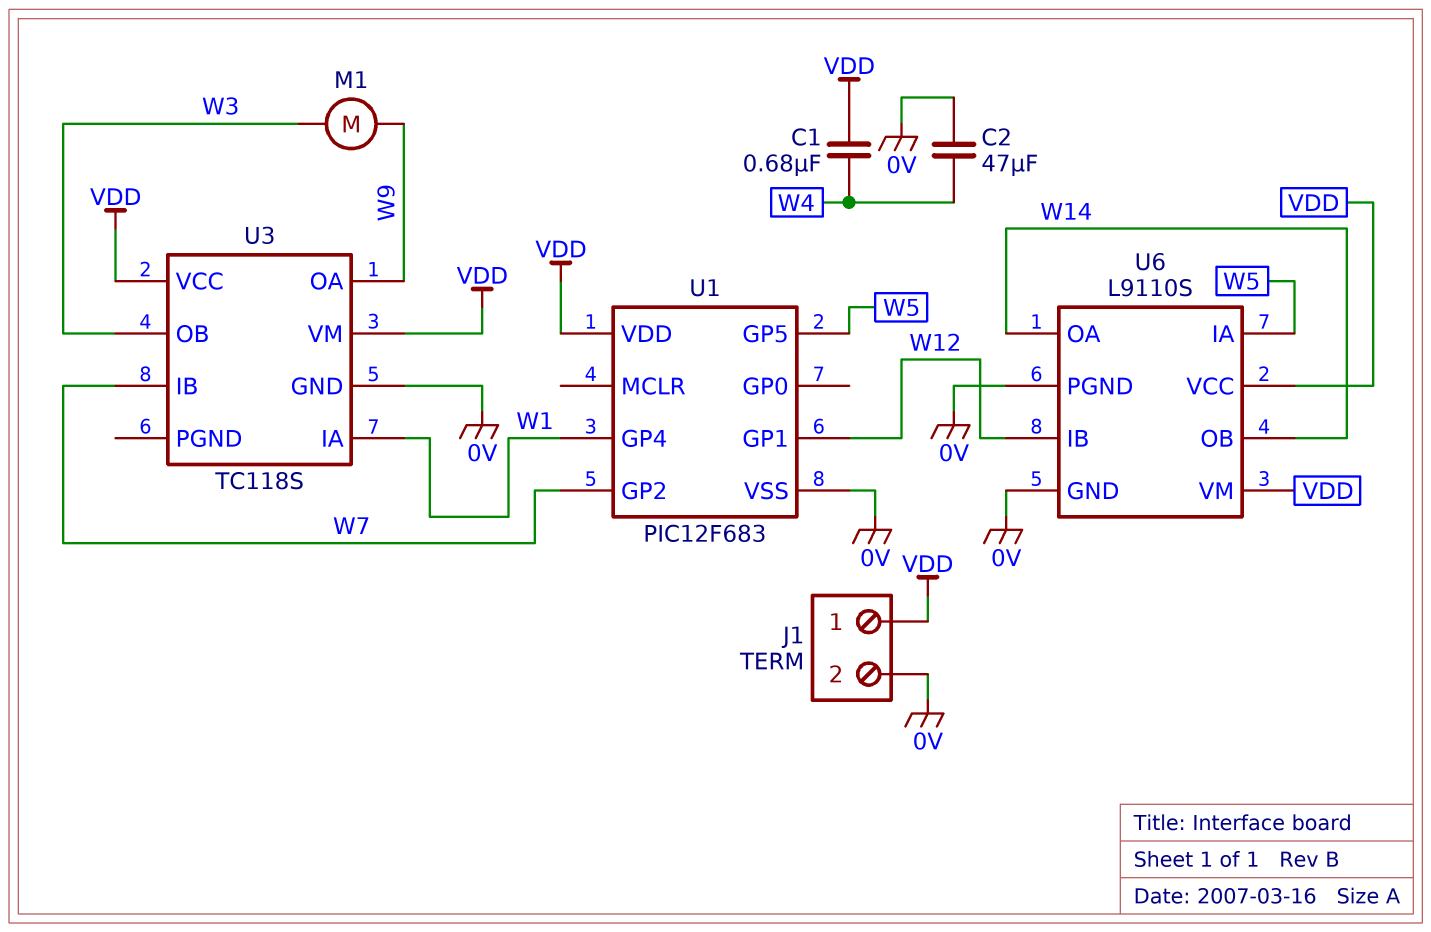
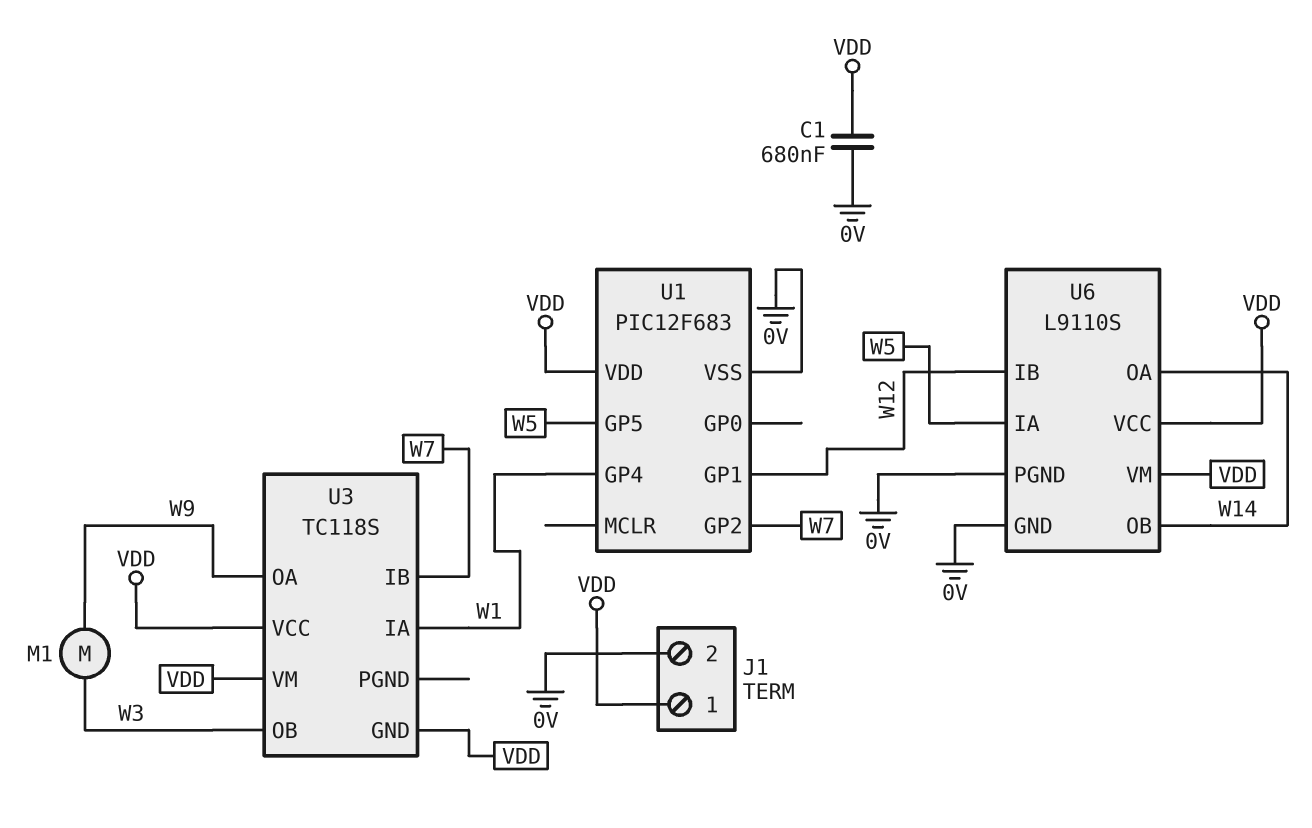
C1: 680nF (VDD, W4) -> 680nF (0V, VDD)
C2: 47uF (0V, W4) -> none
U3 pin GND: 0V -> VDD

